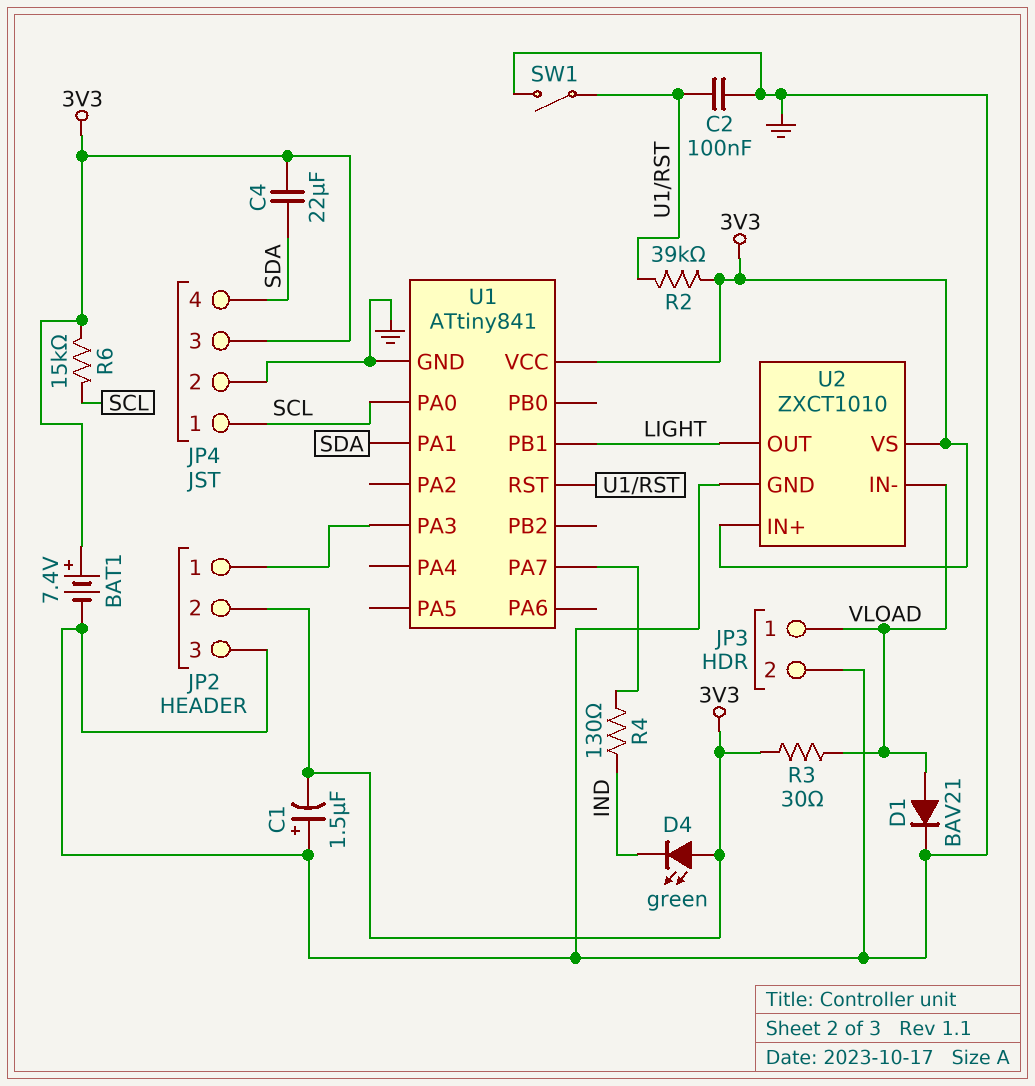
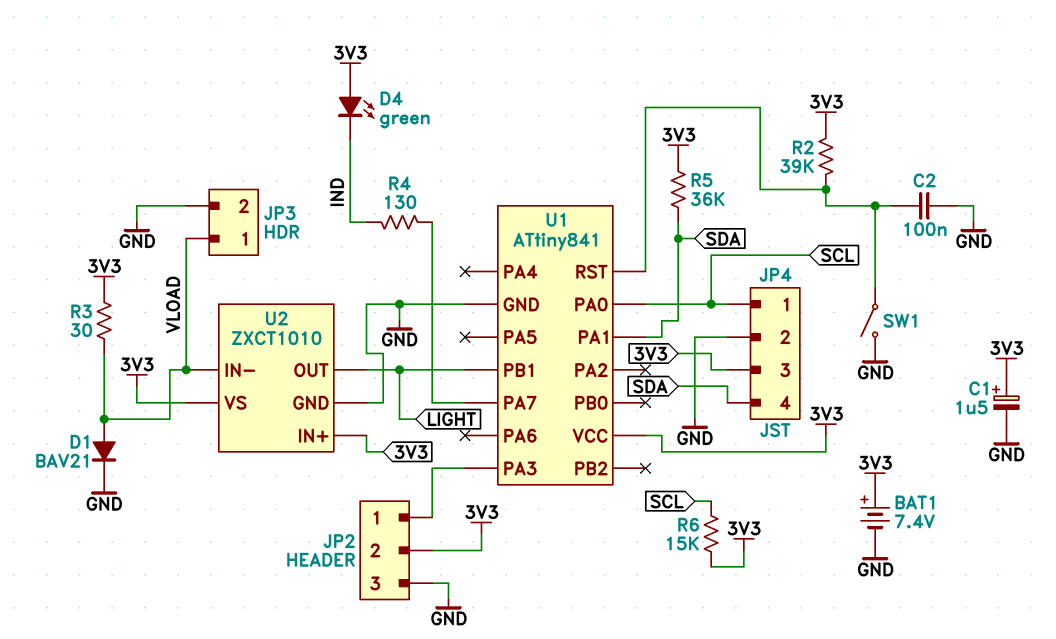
C1: 1.5uF (plus GND, minus 3V3) -> 1.5uF (plus 3V3, minus GND)
C4: 22uF (3V3, SDA) -> none
R5: none -> 36k (3V3, SDA)

